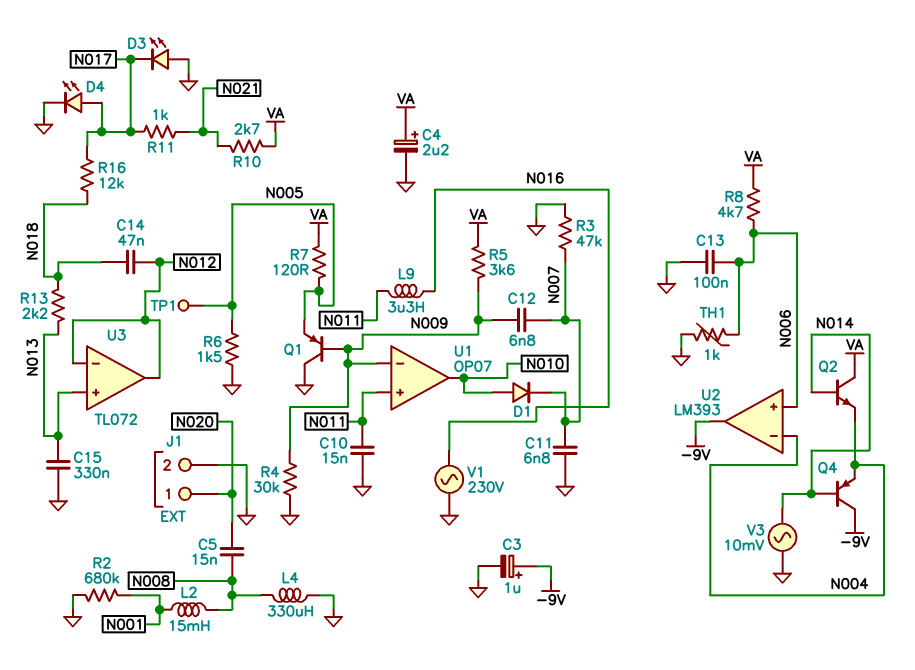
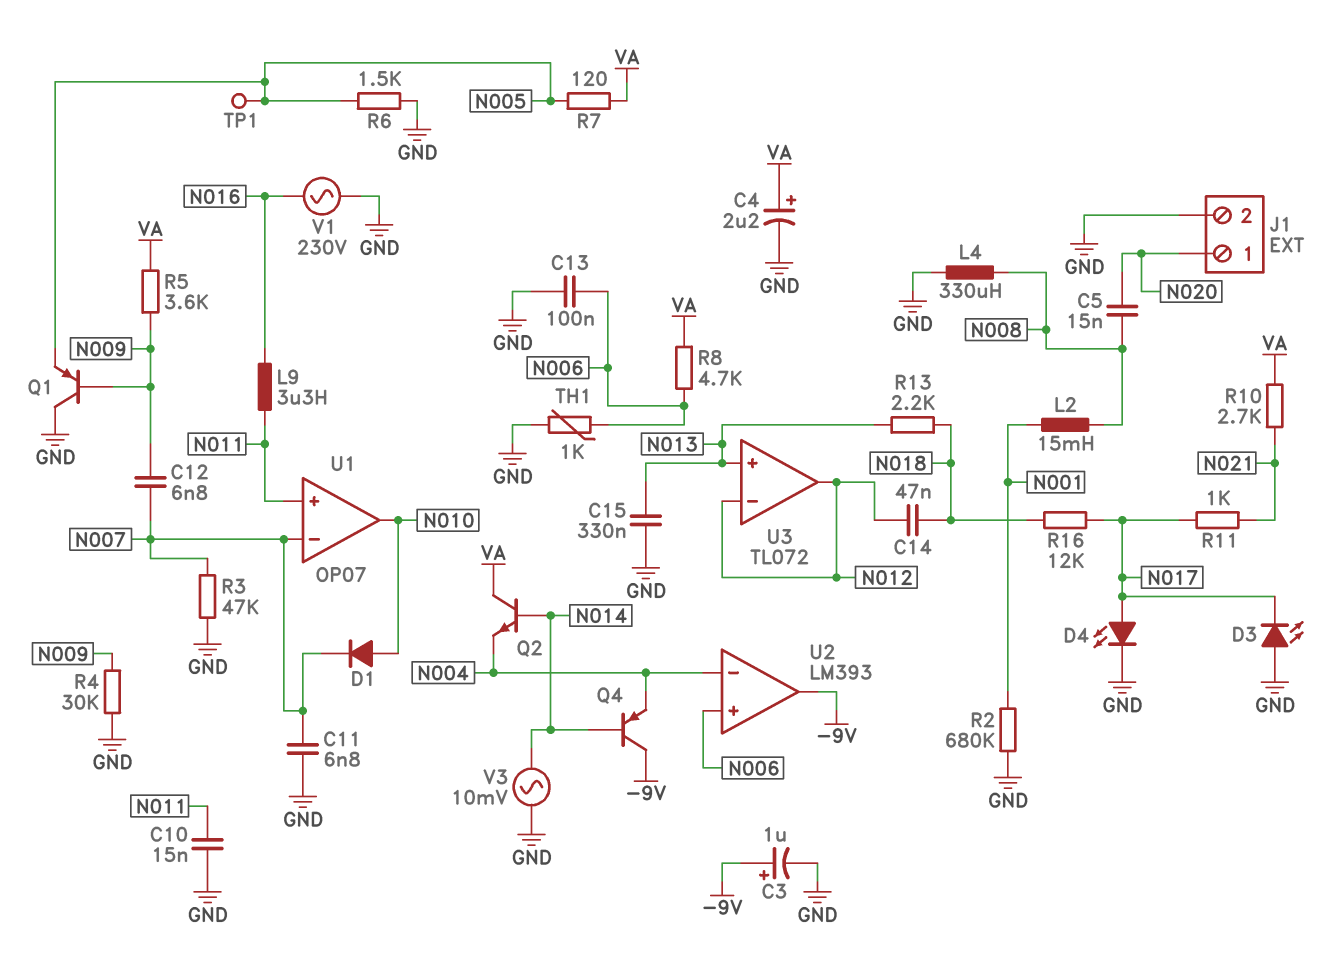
U1 pin in-: N009 -> N007

